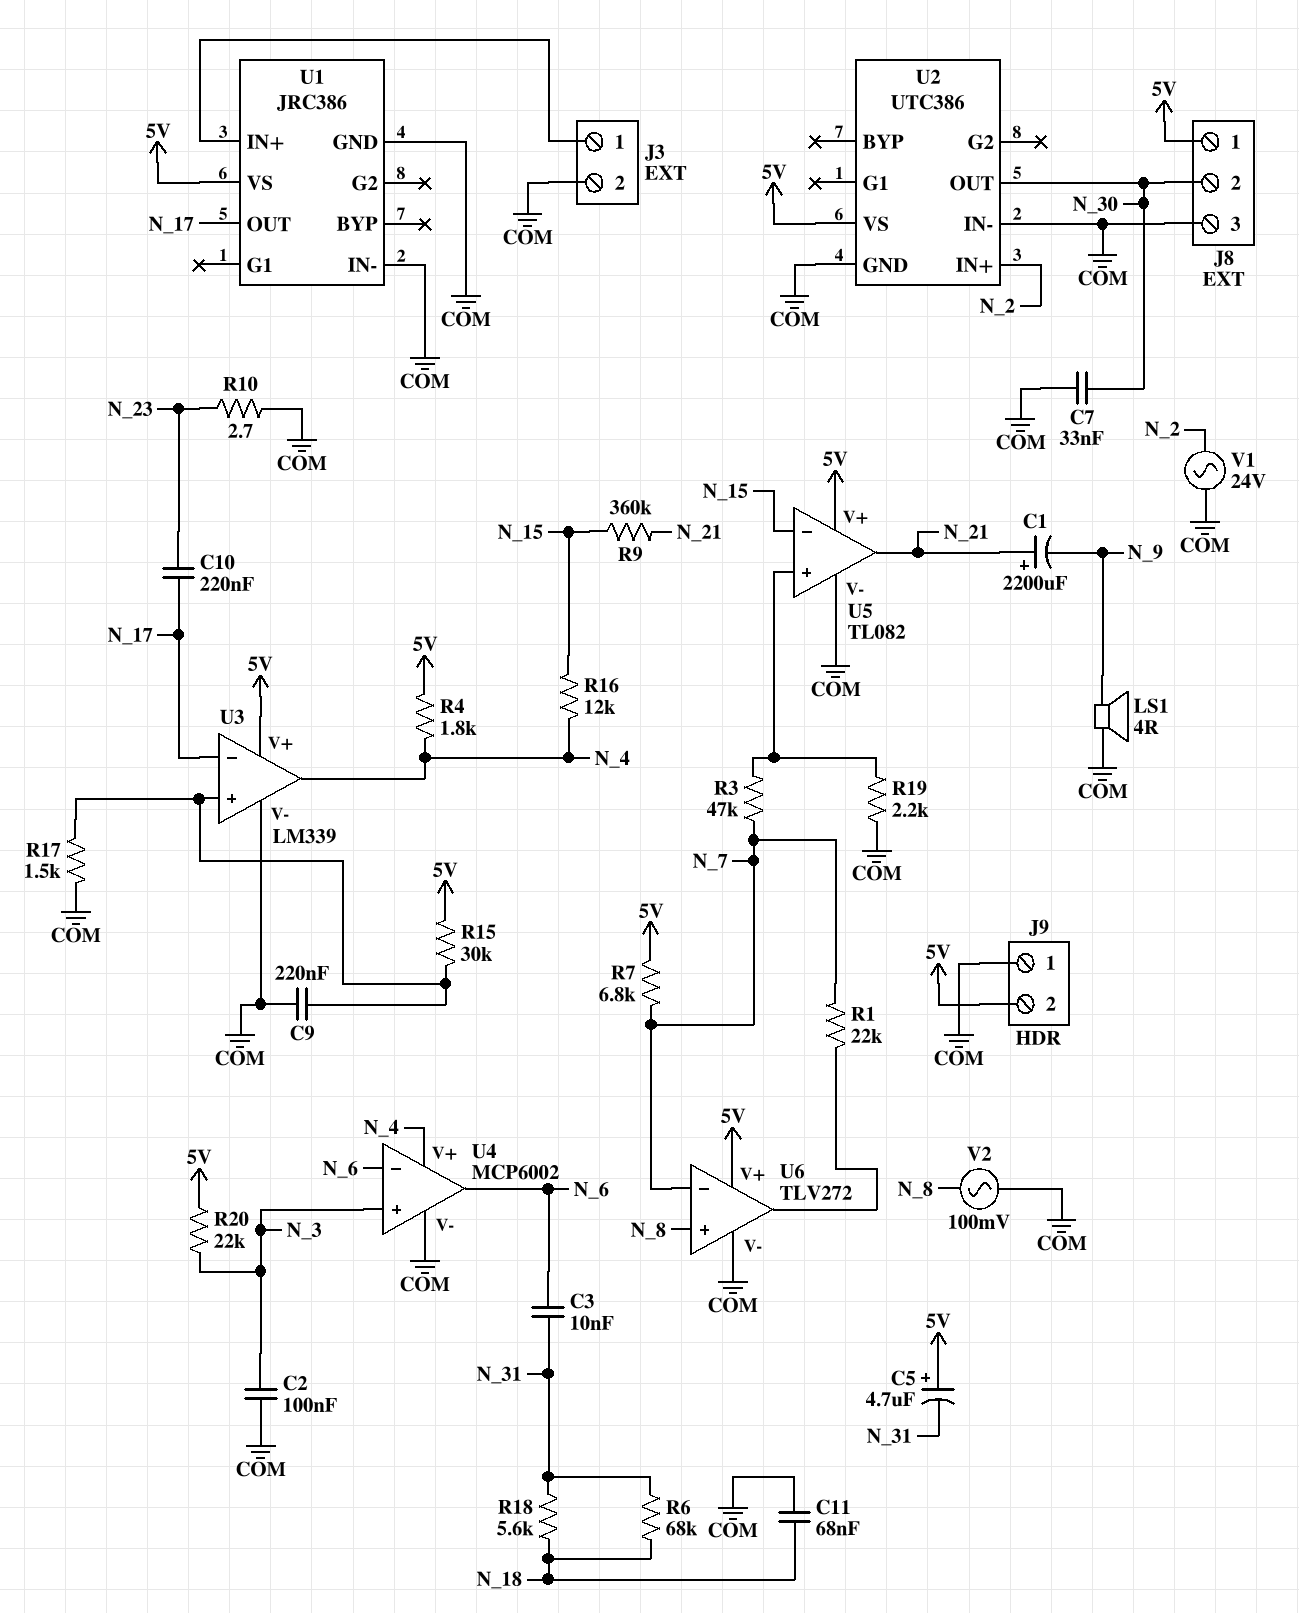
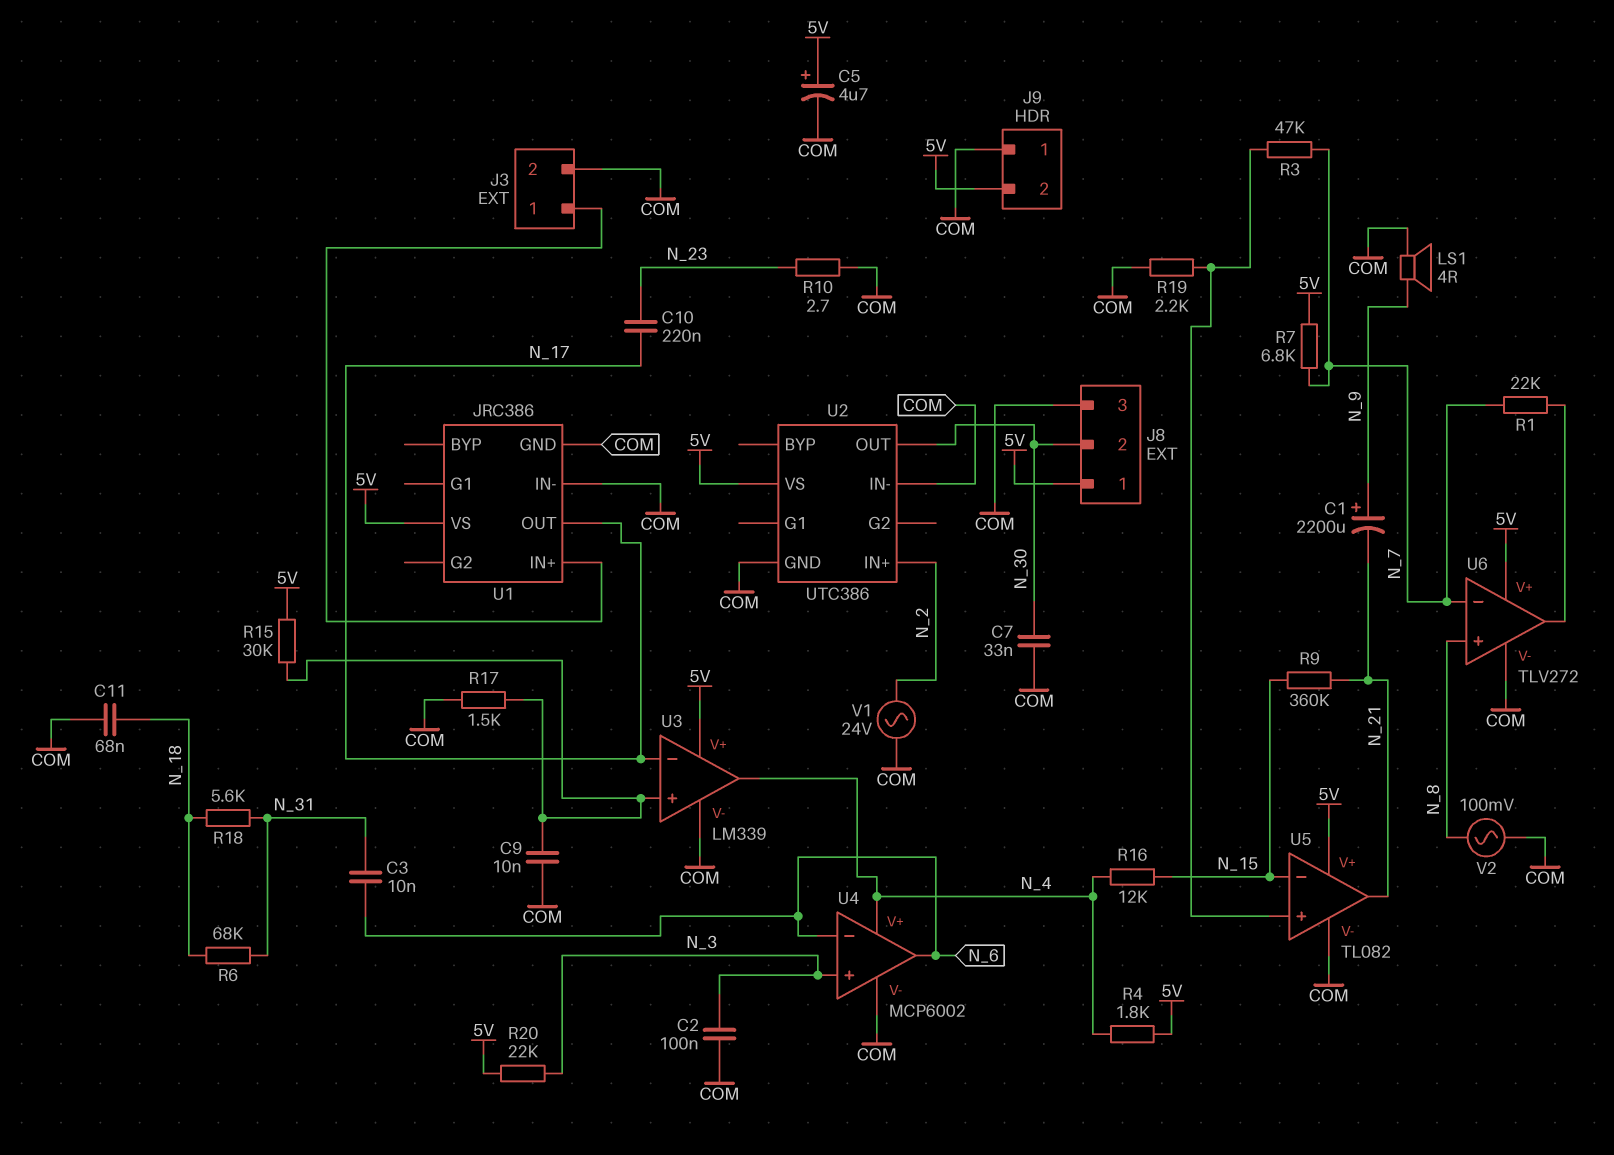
C1: 2200uF (plus N_21, minus N_9) -> 2200uF (plus N_9, minus N_21)
C5: 4.7uF (plus 5V, minus N_31) -> 4.7uF (plus 5V, minus COM)
C9: 220nF (COM, U3/in+) -> 10nF (COM, U3/in+)

